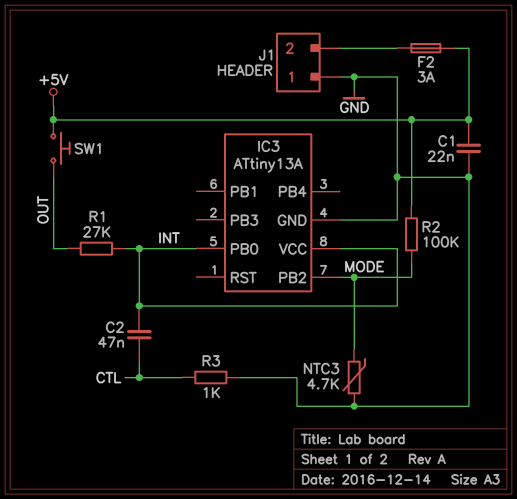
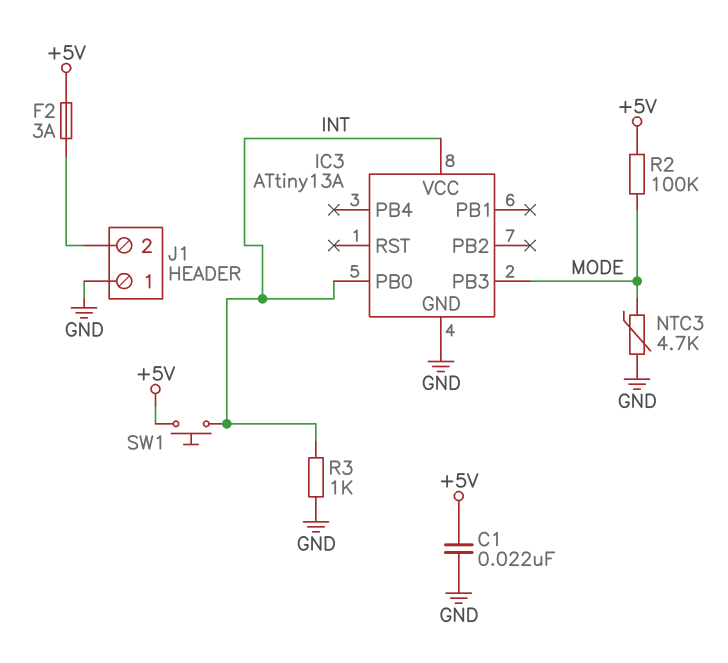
C2: 47nF (CTL, INT) -> none
IC3 pin PB2: MODE -> none
IC3 pin PB3: none -> MODE
R1: 27k (INT, OUT) -> none
R3: 1k (CTL, GND) -> 1k (GND, INT)
SW1: button (+5V, OUT) -> button (+5V, INT)

